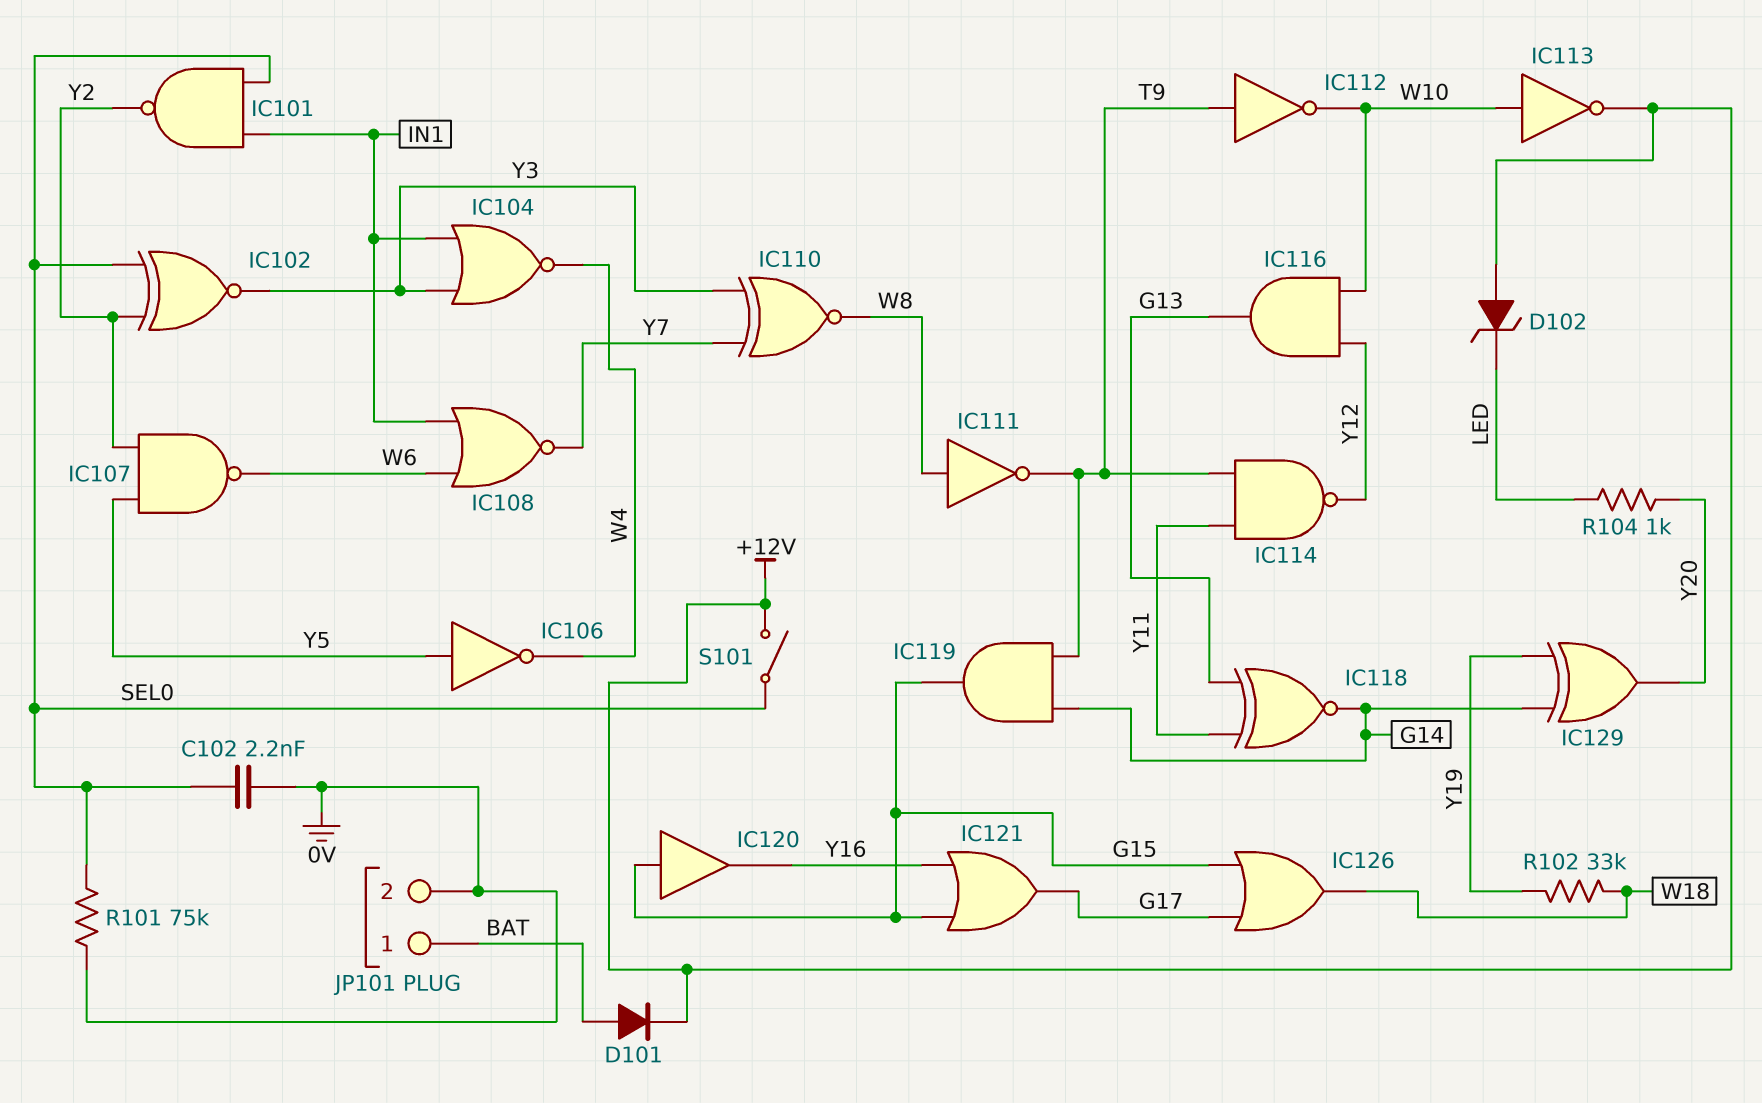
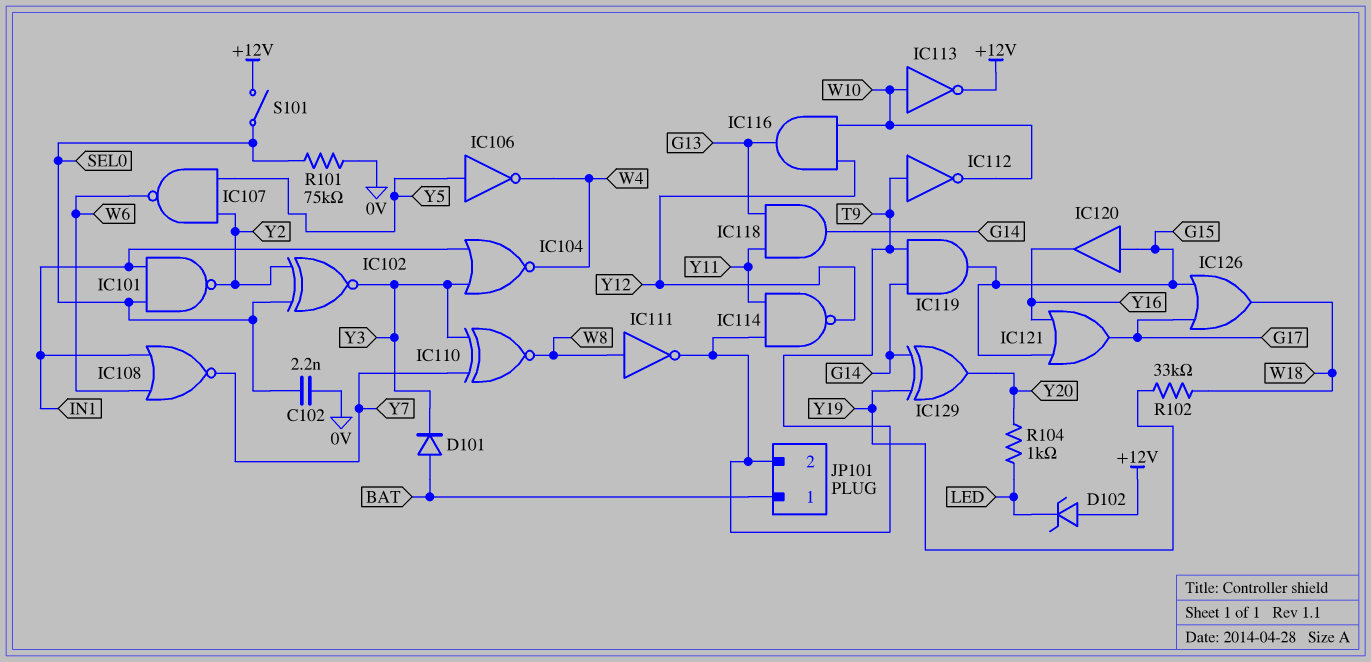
D101: diode (A BAT, K +12V) -> diode (A BAT, K Y3)
IC118: XNOR (in G13, in Y11, out G14) -> AND (in G13, in Y11, out G14)
JP101 pin 2: 0V -> T9

